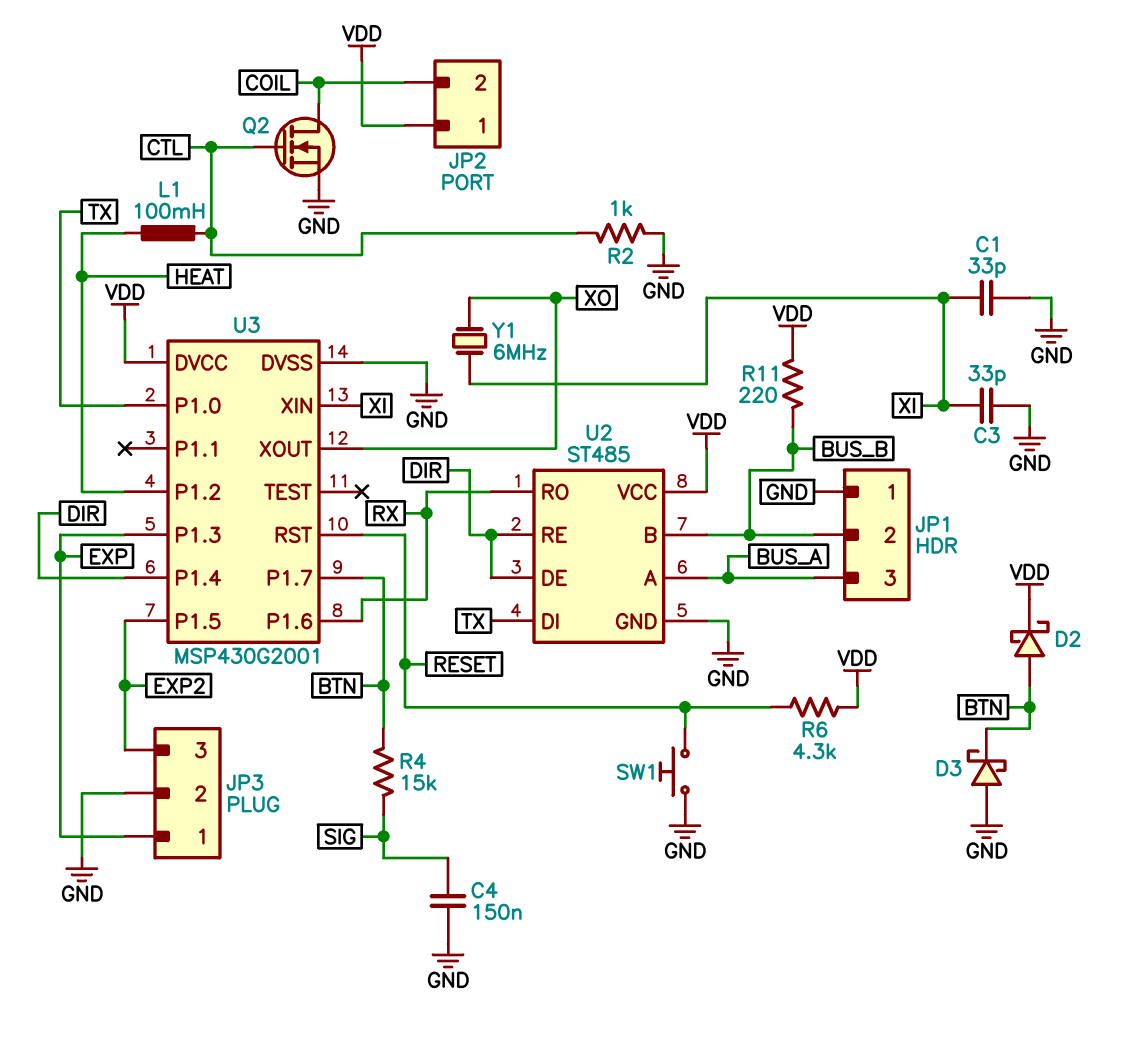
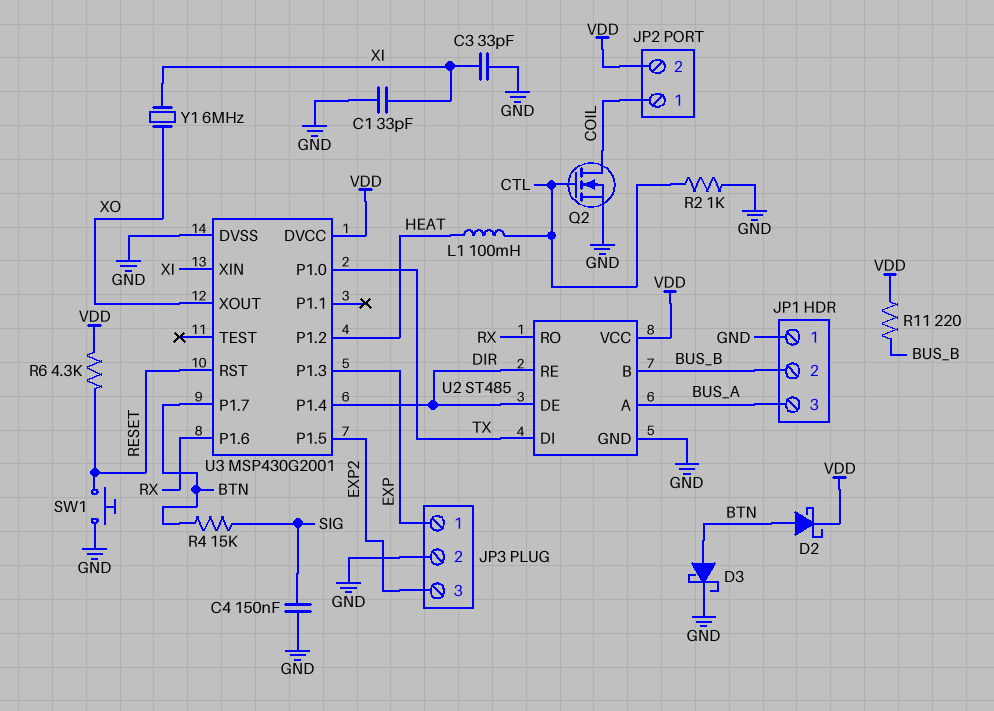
D3: schottky (A GND, K BTN) -> schottky (A BTN, K GND)
JP2 pin 1: VDD -> COIL
JP2 pin 2: COIL -> VDD

